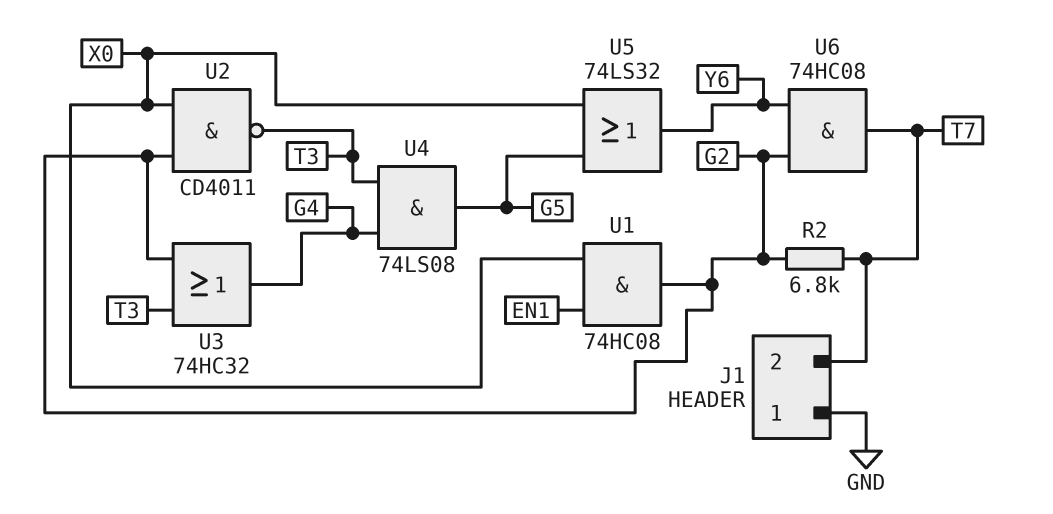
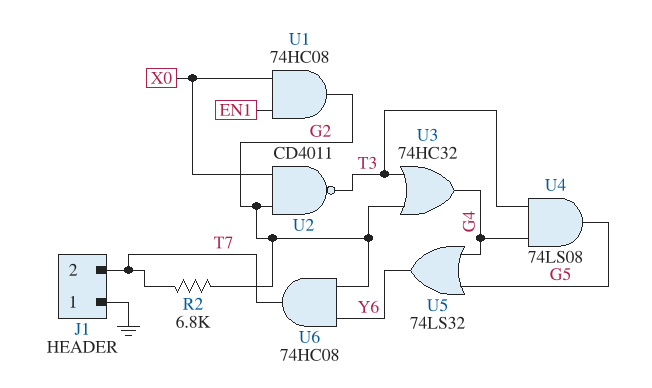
U5: OR 74LS32 (in G5, in X0, out Y6) -> OR 74LS32 (in G4, in G5, out Y6)

